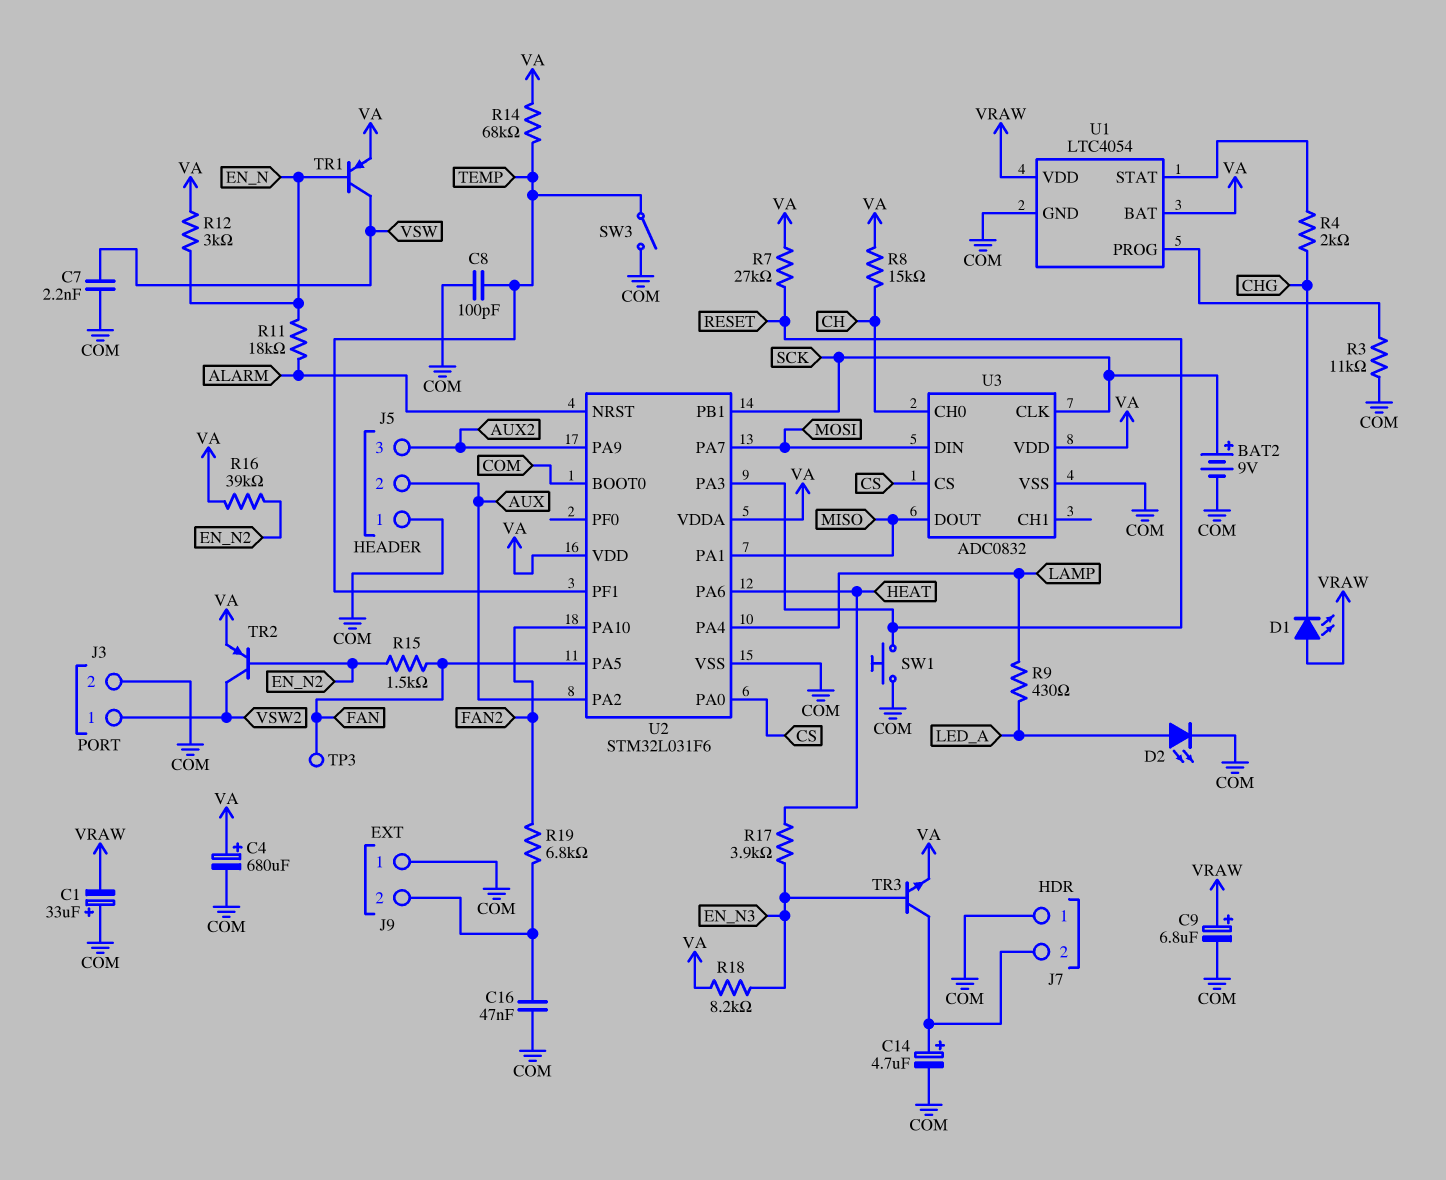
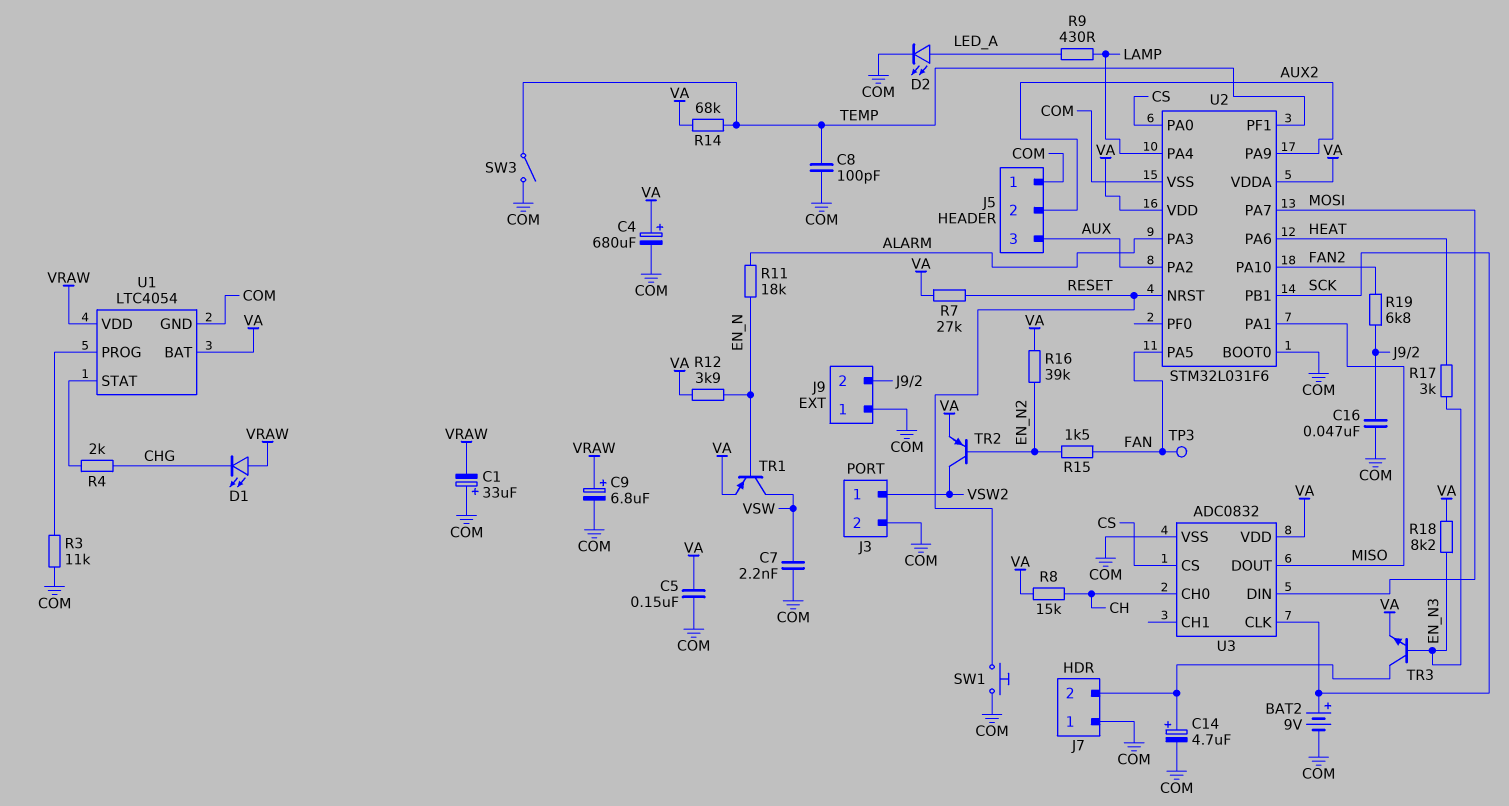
C5: none -> 150nF (COM, VA)
J5 pin 2: AUX -> AUX2
J5 pin 3: AUX2 -> AUX
R12: 3k (EN_N, VA) -> 3.9k (EN_N, VA)
R17: 3.9k (EN_N3, HEAT) -> 3k (EN_N3, HEAT)
U2 pin NRST: ALARM -> RESET
U2 pin PA3: RESET -> ALARM

